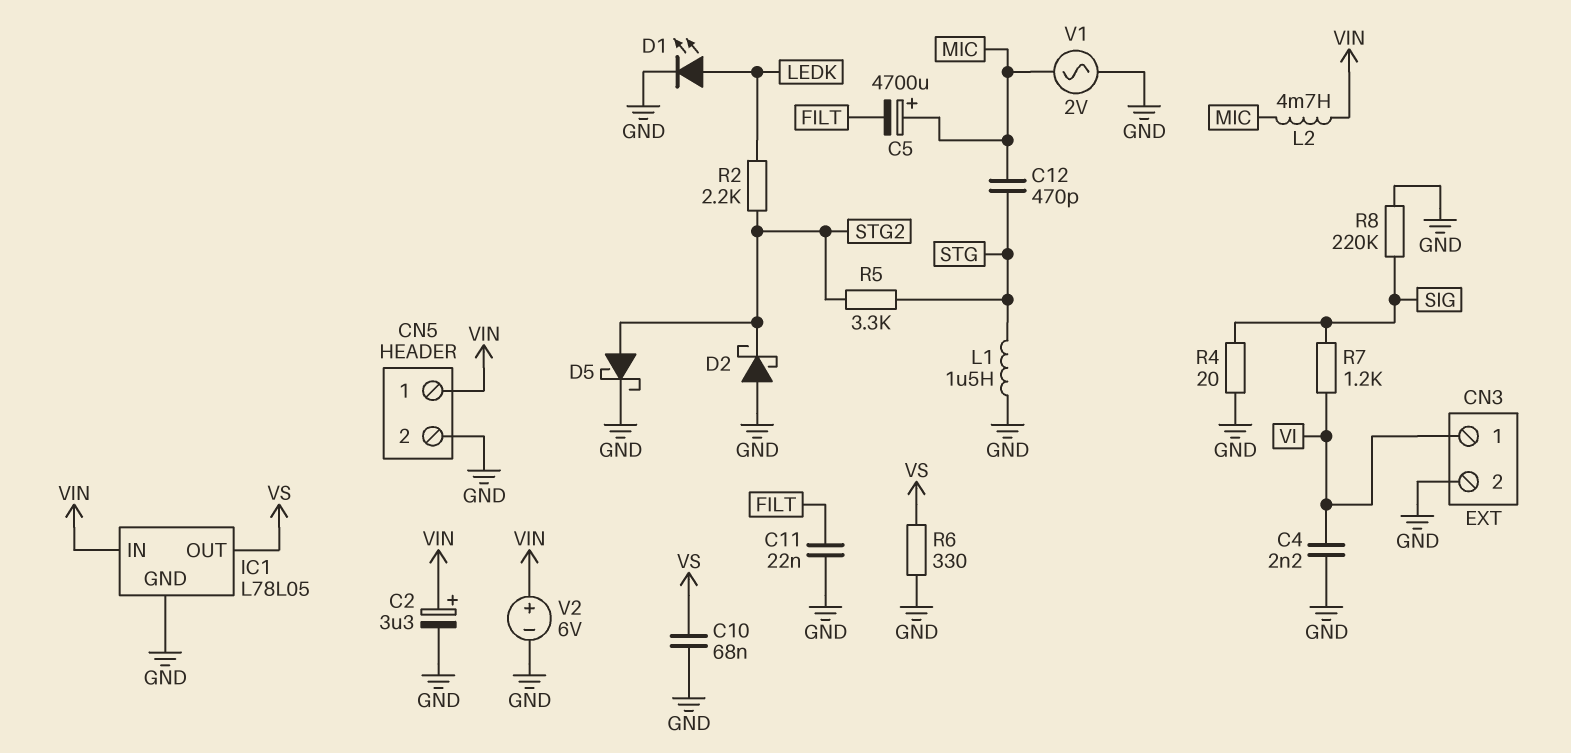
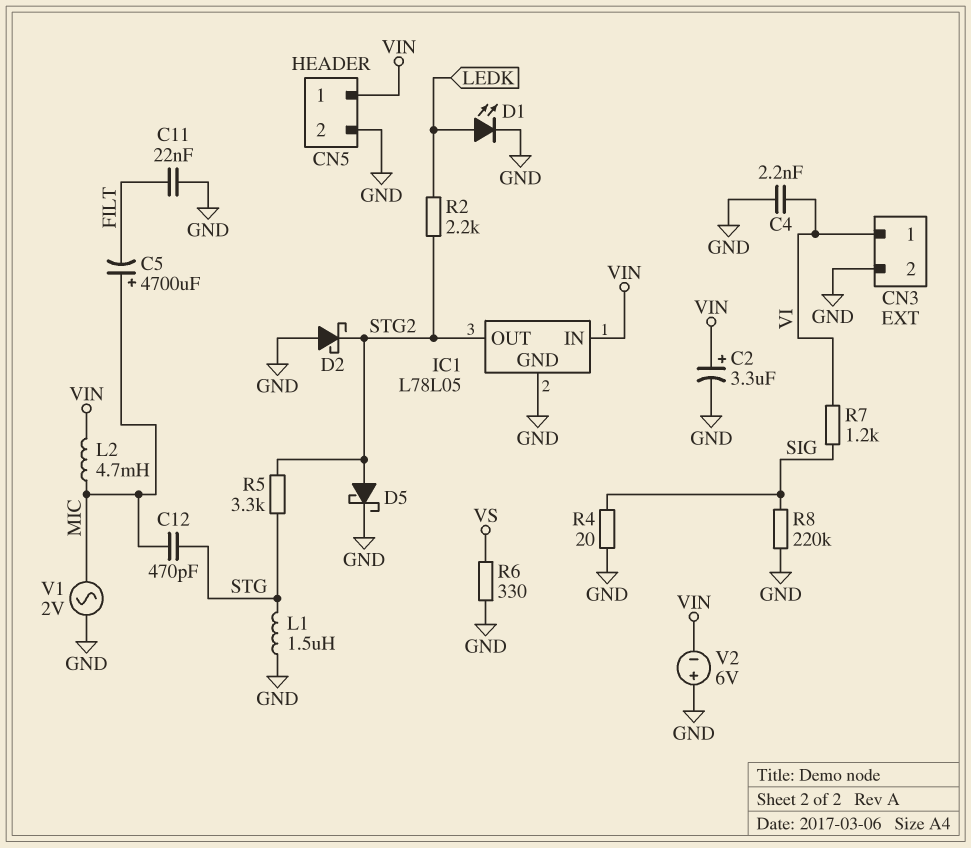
C10: 68nF (GND, VS) -> none
IC1 pin OUT: VS -> STG2
V2: 6V (plus VIN, minus GND) -> 6V (plus GND, minus VIN)

